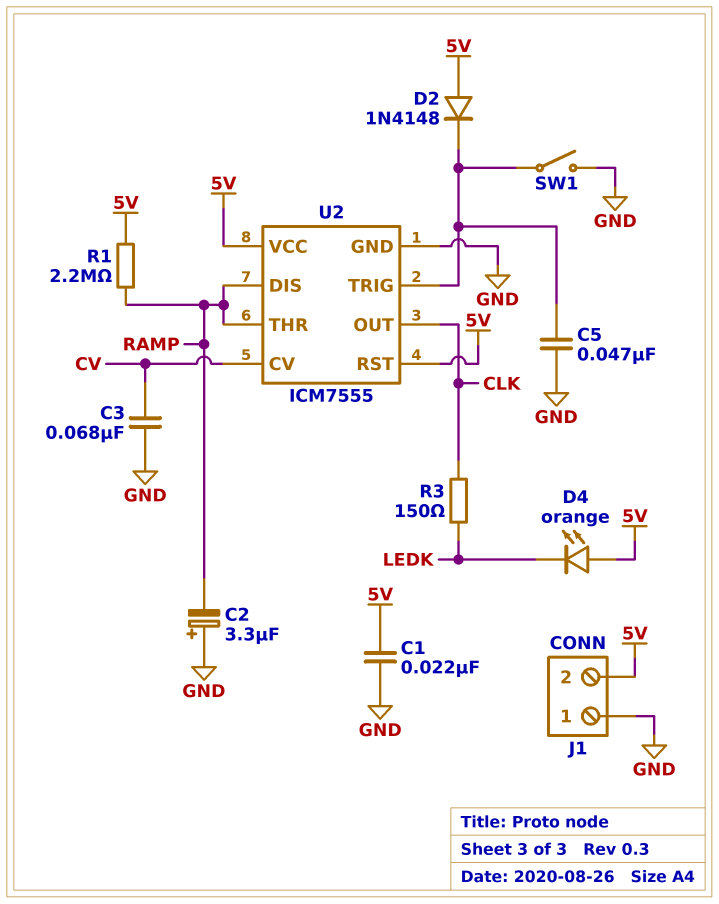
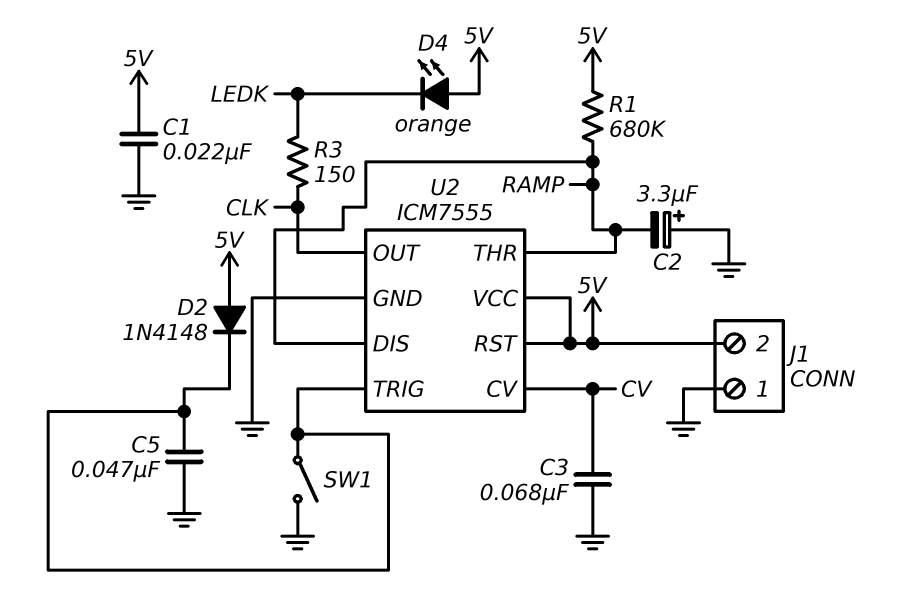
R1: 2.2M (5V, RAMP) -> 680k (5V, RAMP)

